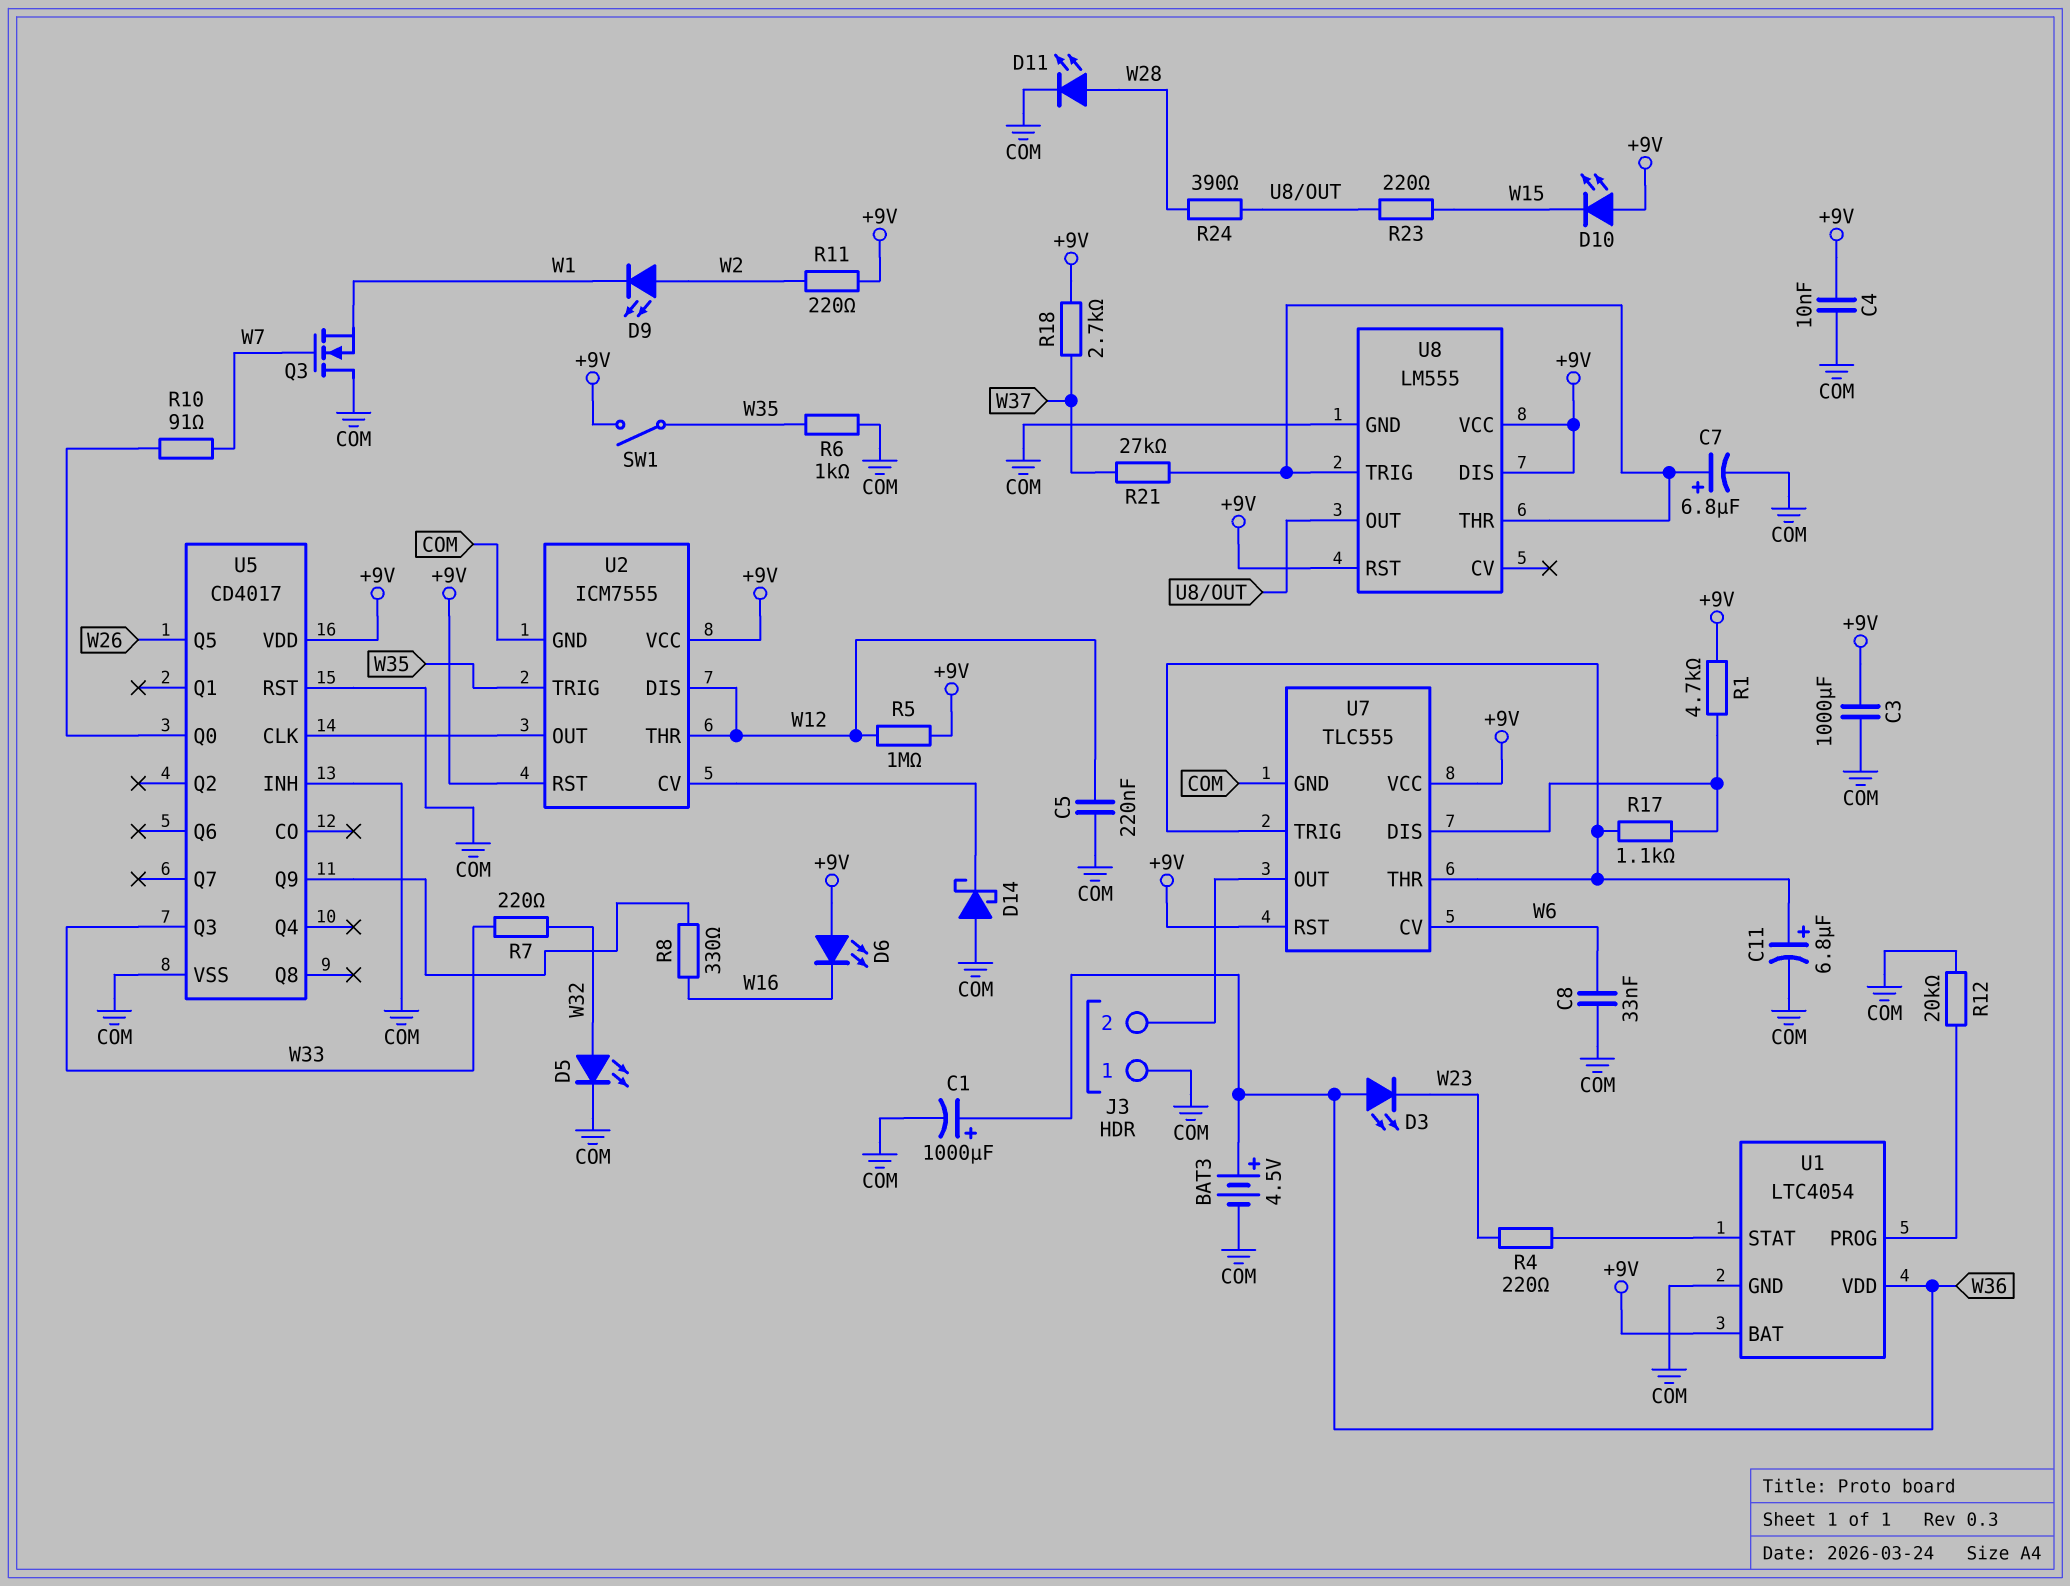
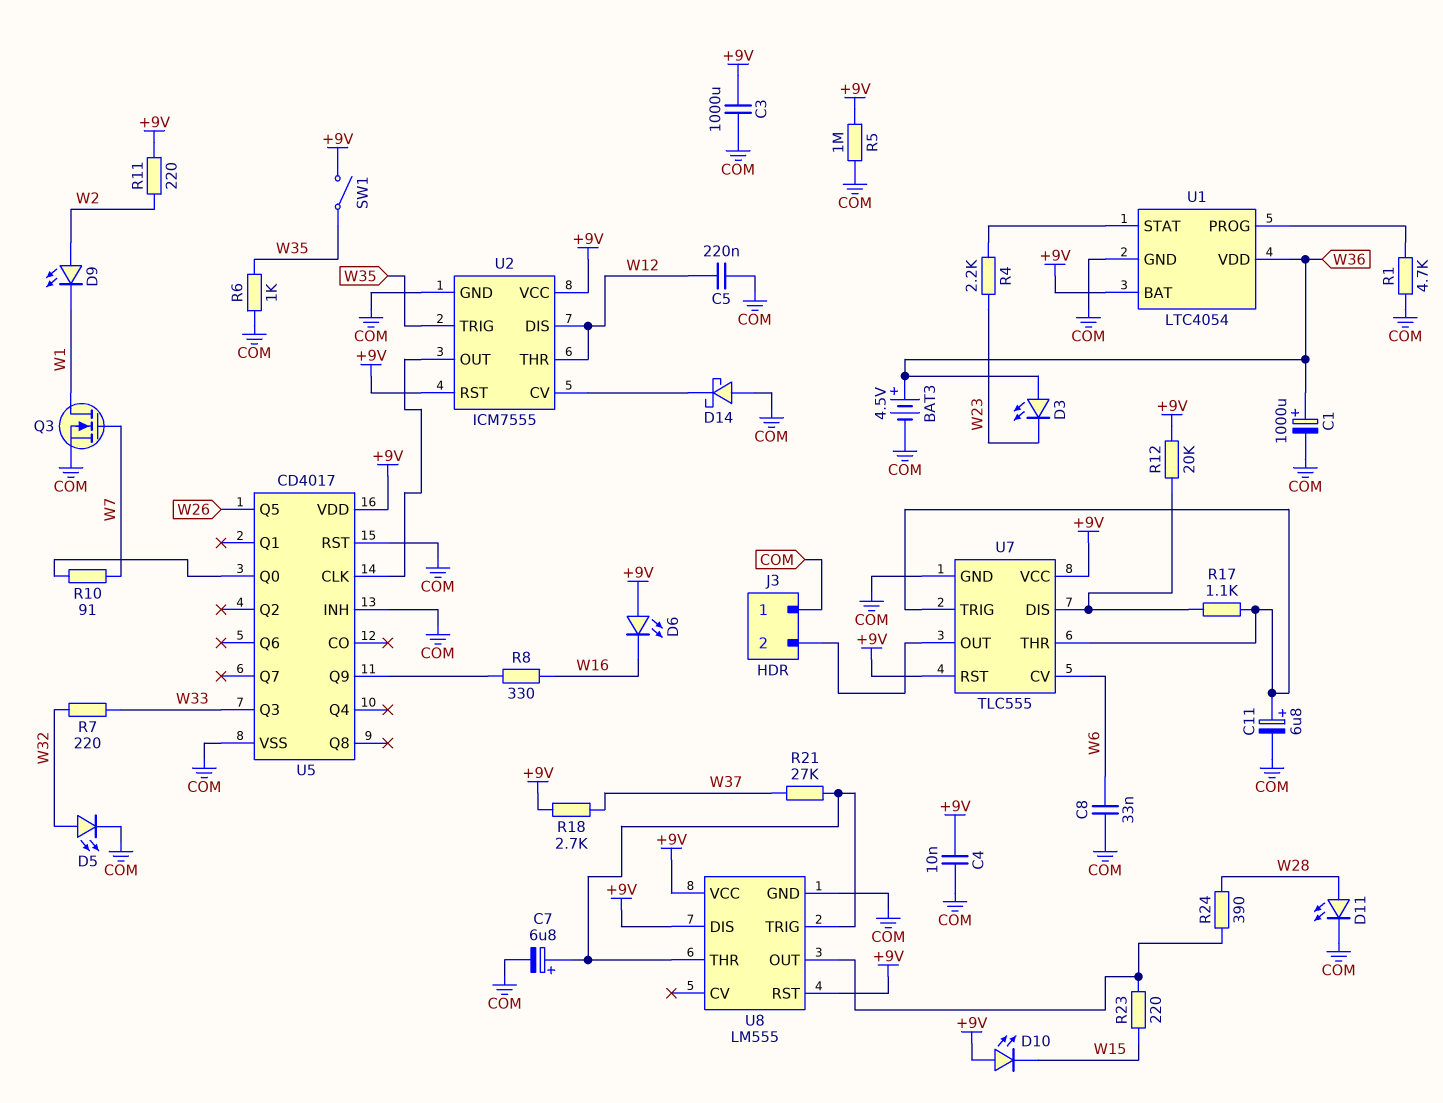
Q3: NMOS (G W7, D COM, S W1) -> NMOS (G W7, D W1, S COM)
R1: 4.7k (+9V, U7/DIS) -> 4.7k (COM, U1/PROG)
R4: 220 (U1/STAT, W23) -> 2.2k (U1/STAT, W23)
R5: 1M (+9V, W12) -> 1M (+9V, COM)
R12: 20k (COM, U1/PROG) -> 20k (+9V, U7/DIS)

